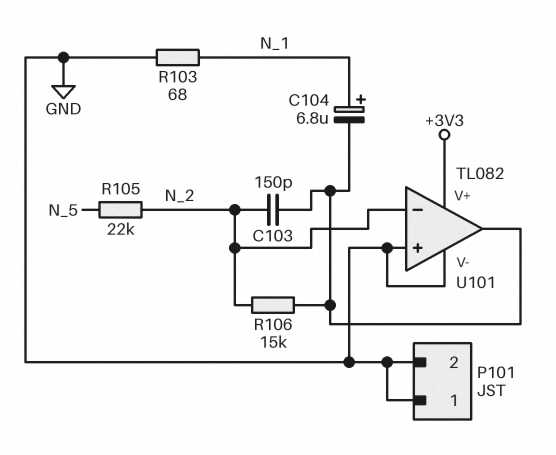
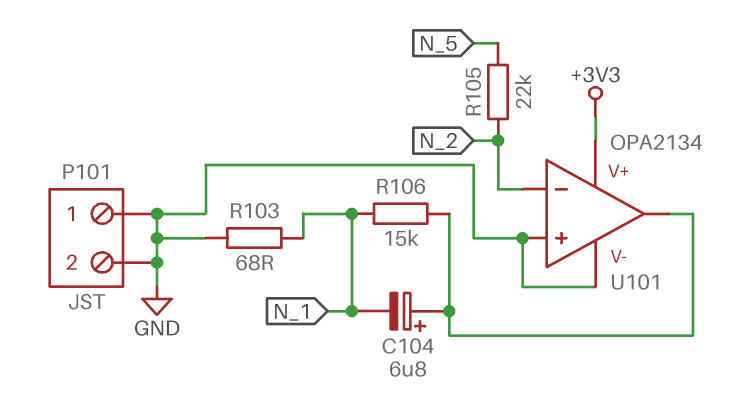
C103: 150pF (N_2, U101/out) -> none
C104: 6.8uF (plus N_1, minus U101/out) -> 6.8uF (plus U101/out, minus N_1)
R106: 15k (N_2, U101/out) -> 15k (N_1, U101/out)
U101: TL082 -> OPA2134

